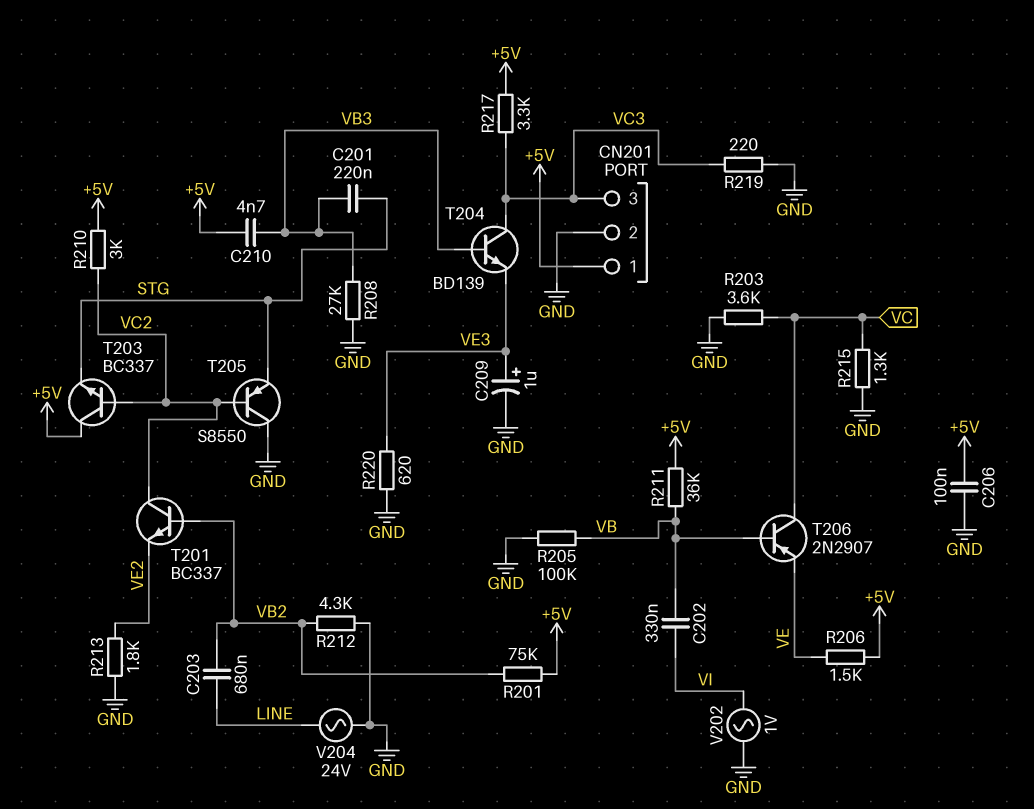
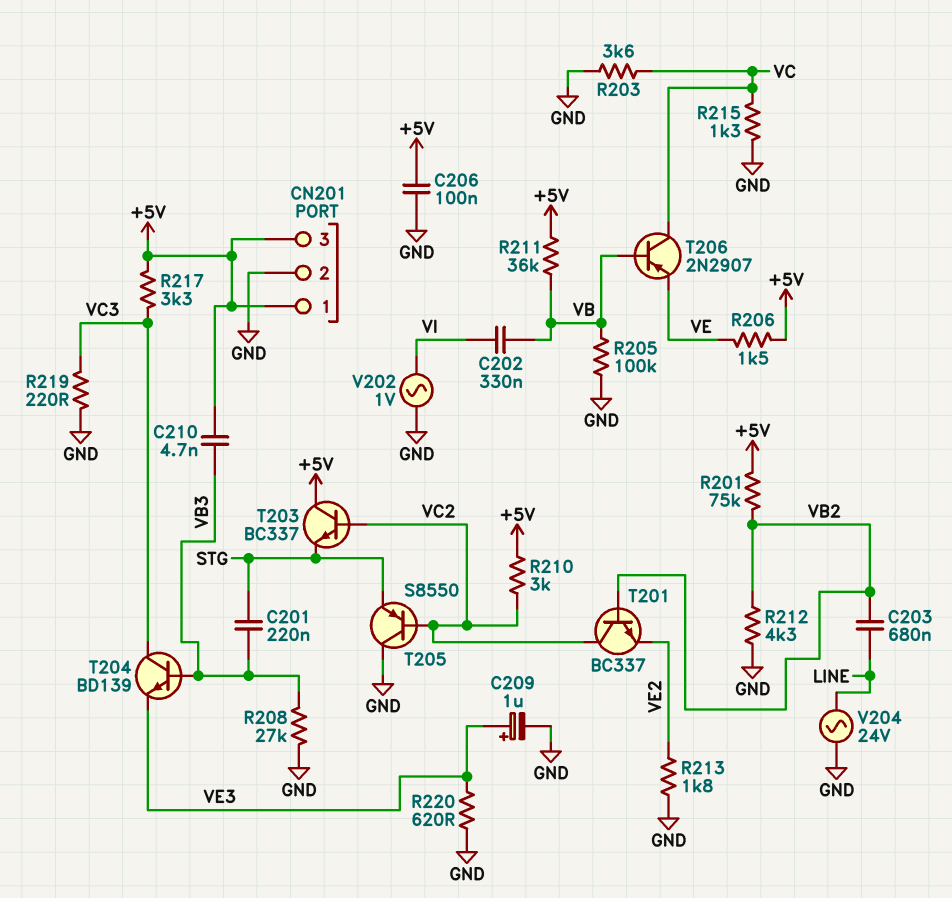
CN201 pin 3: VC3 -> +5V

